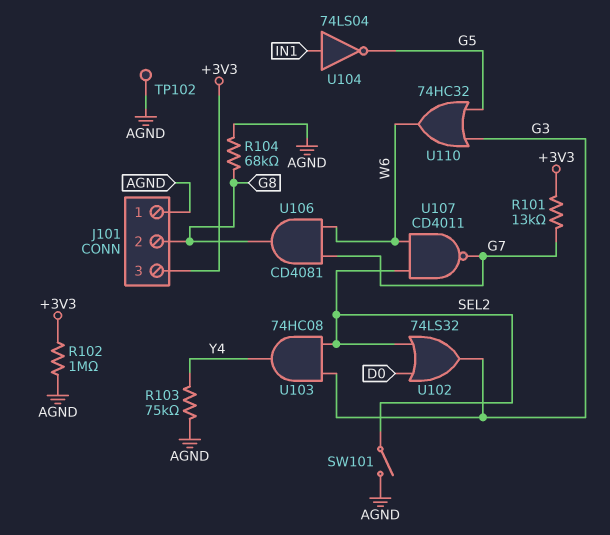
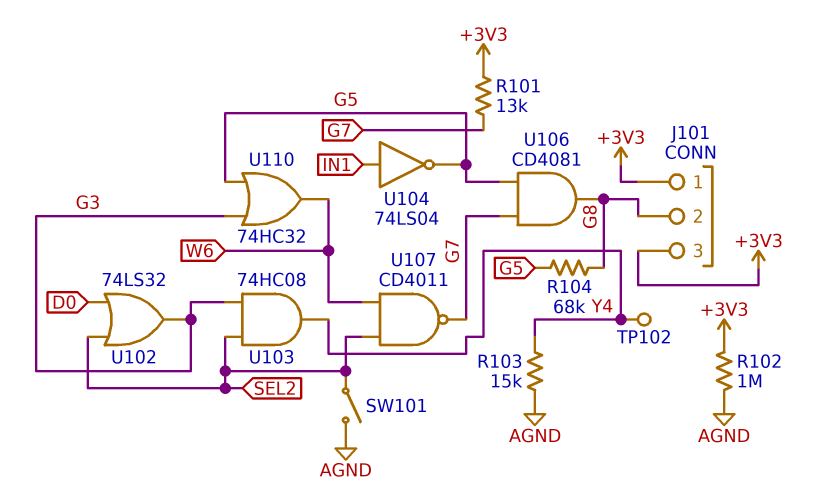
J101 pin 1: AGND -> +3V3
R103: 75k (AGND, Y4) -> 15k (AGND, Y4)
R104: 68k (AGND, G8) -> 68k (G5, G8)
TP102: test point (AGND) -> test point (Y4)
U106: AND CD4081 (in G7, in W6, out G8) -> AND CD4081 (in G5, in G7, out G8)

